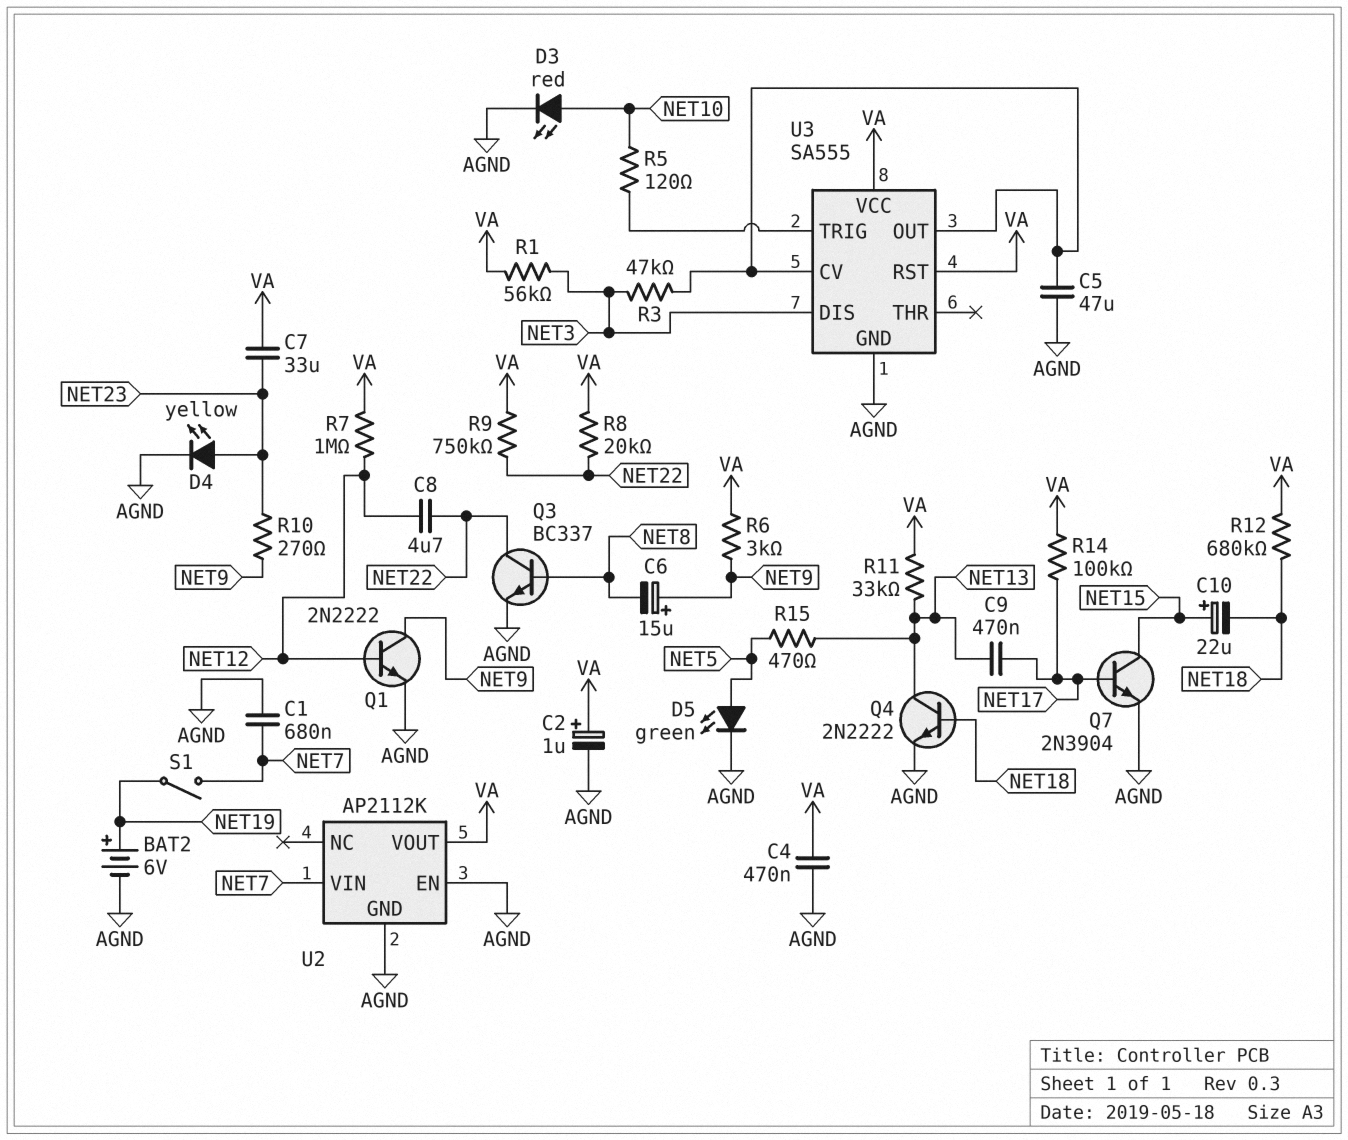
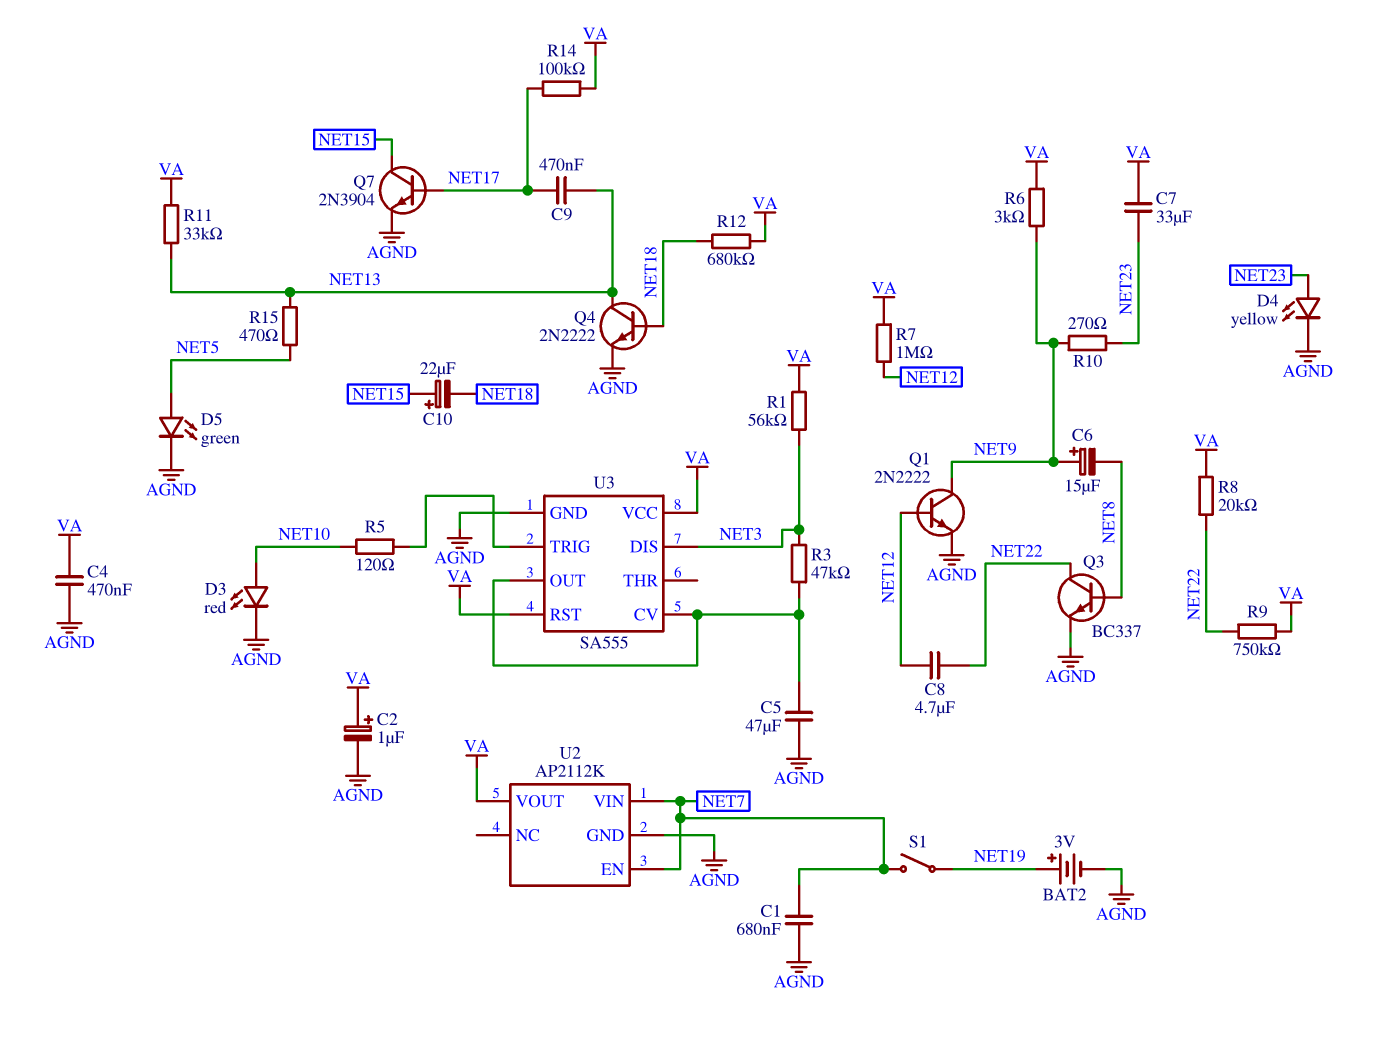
BAT2: 6V (plus NET19, minus AGND) -> 3V (plus NET19, minus AGND)
U2 pin EN: AGND -> NET7

